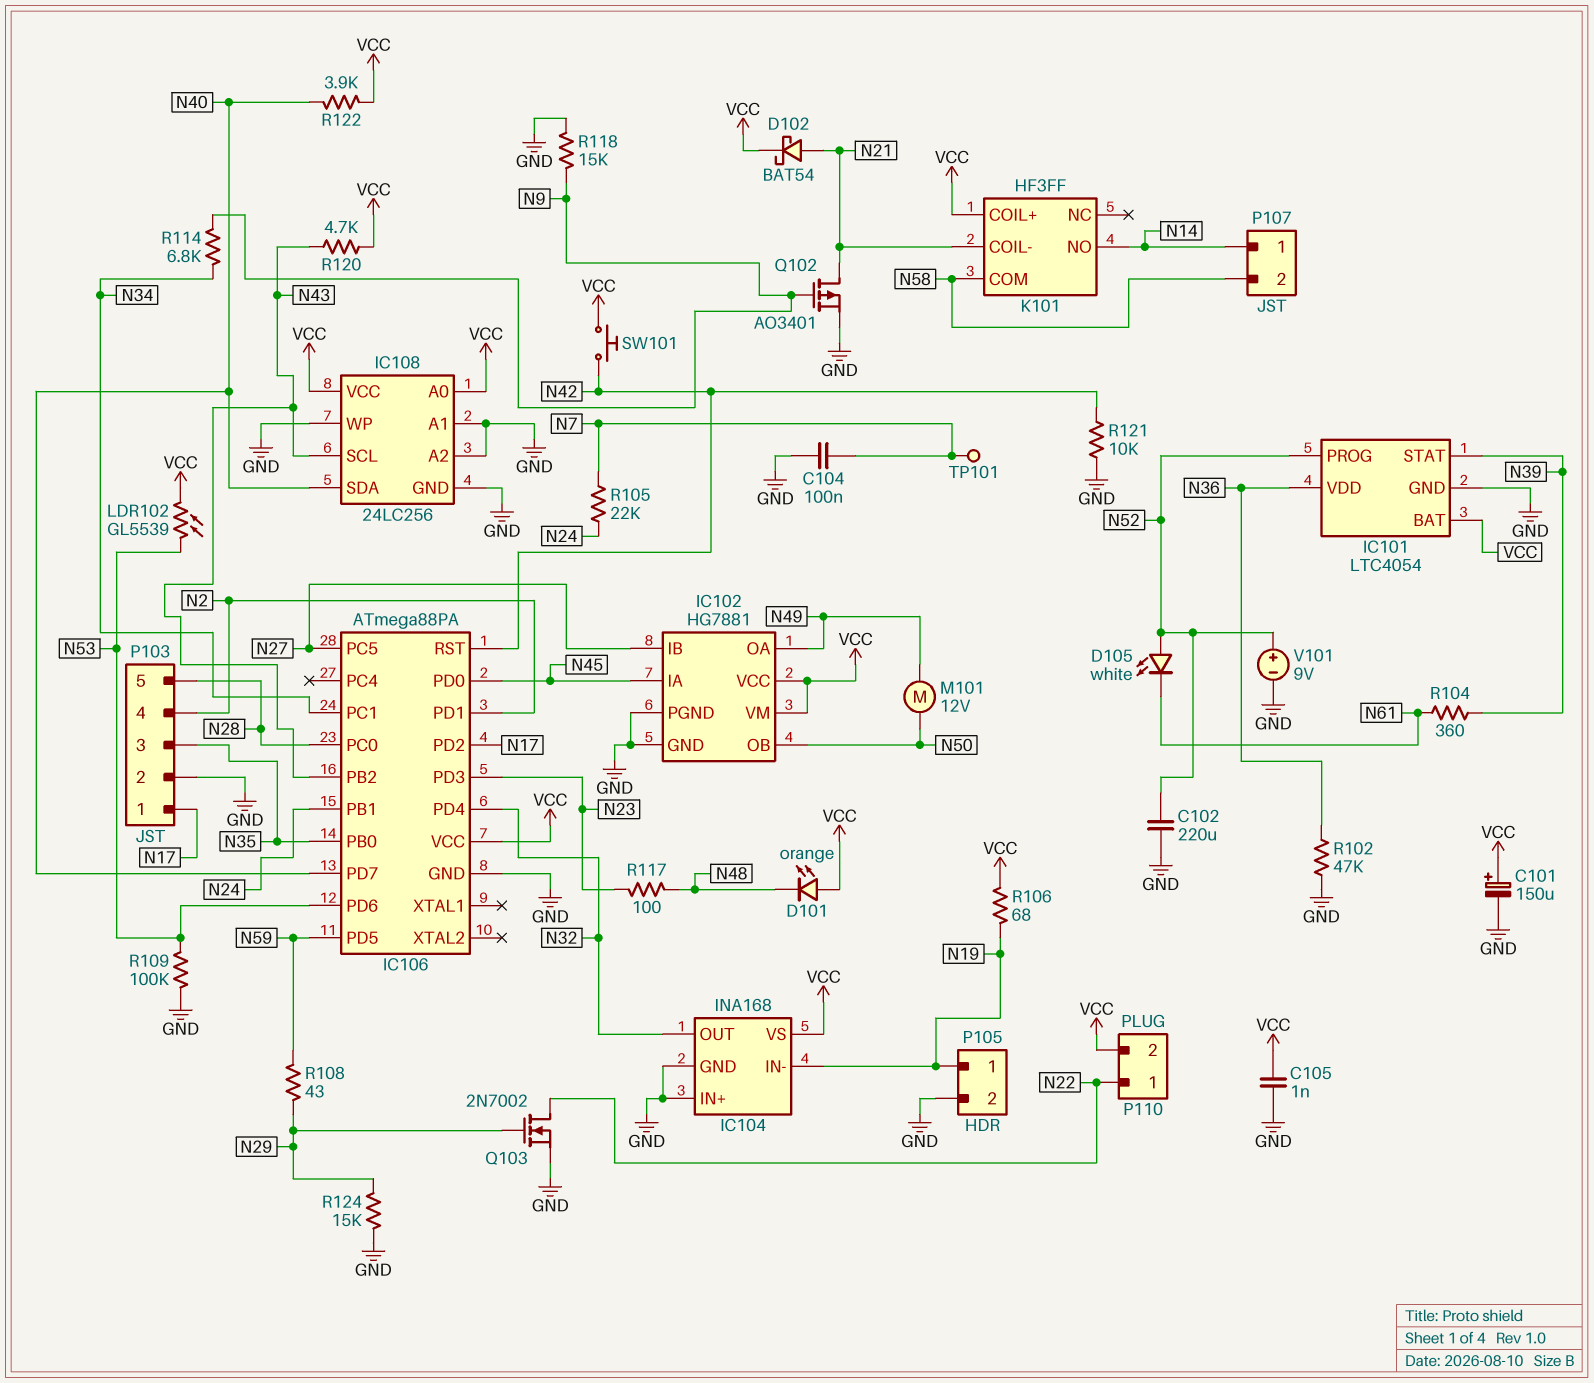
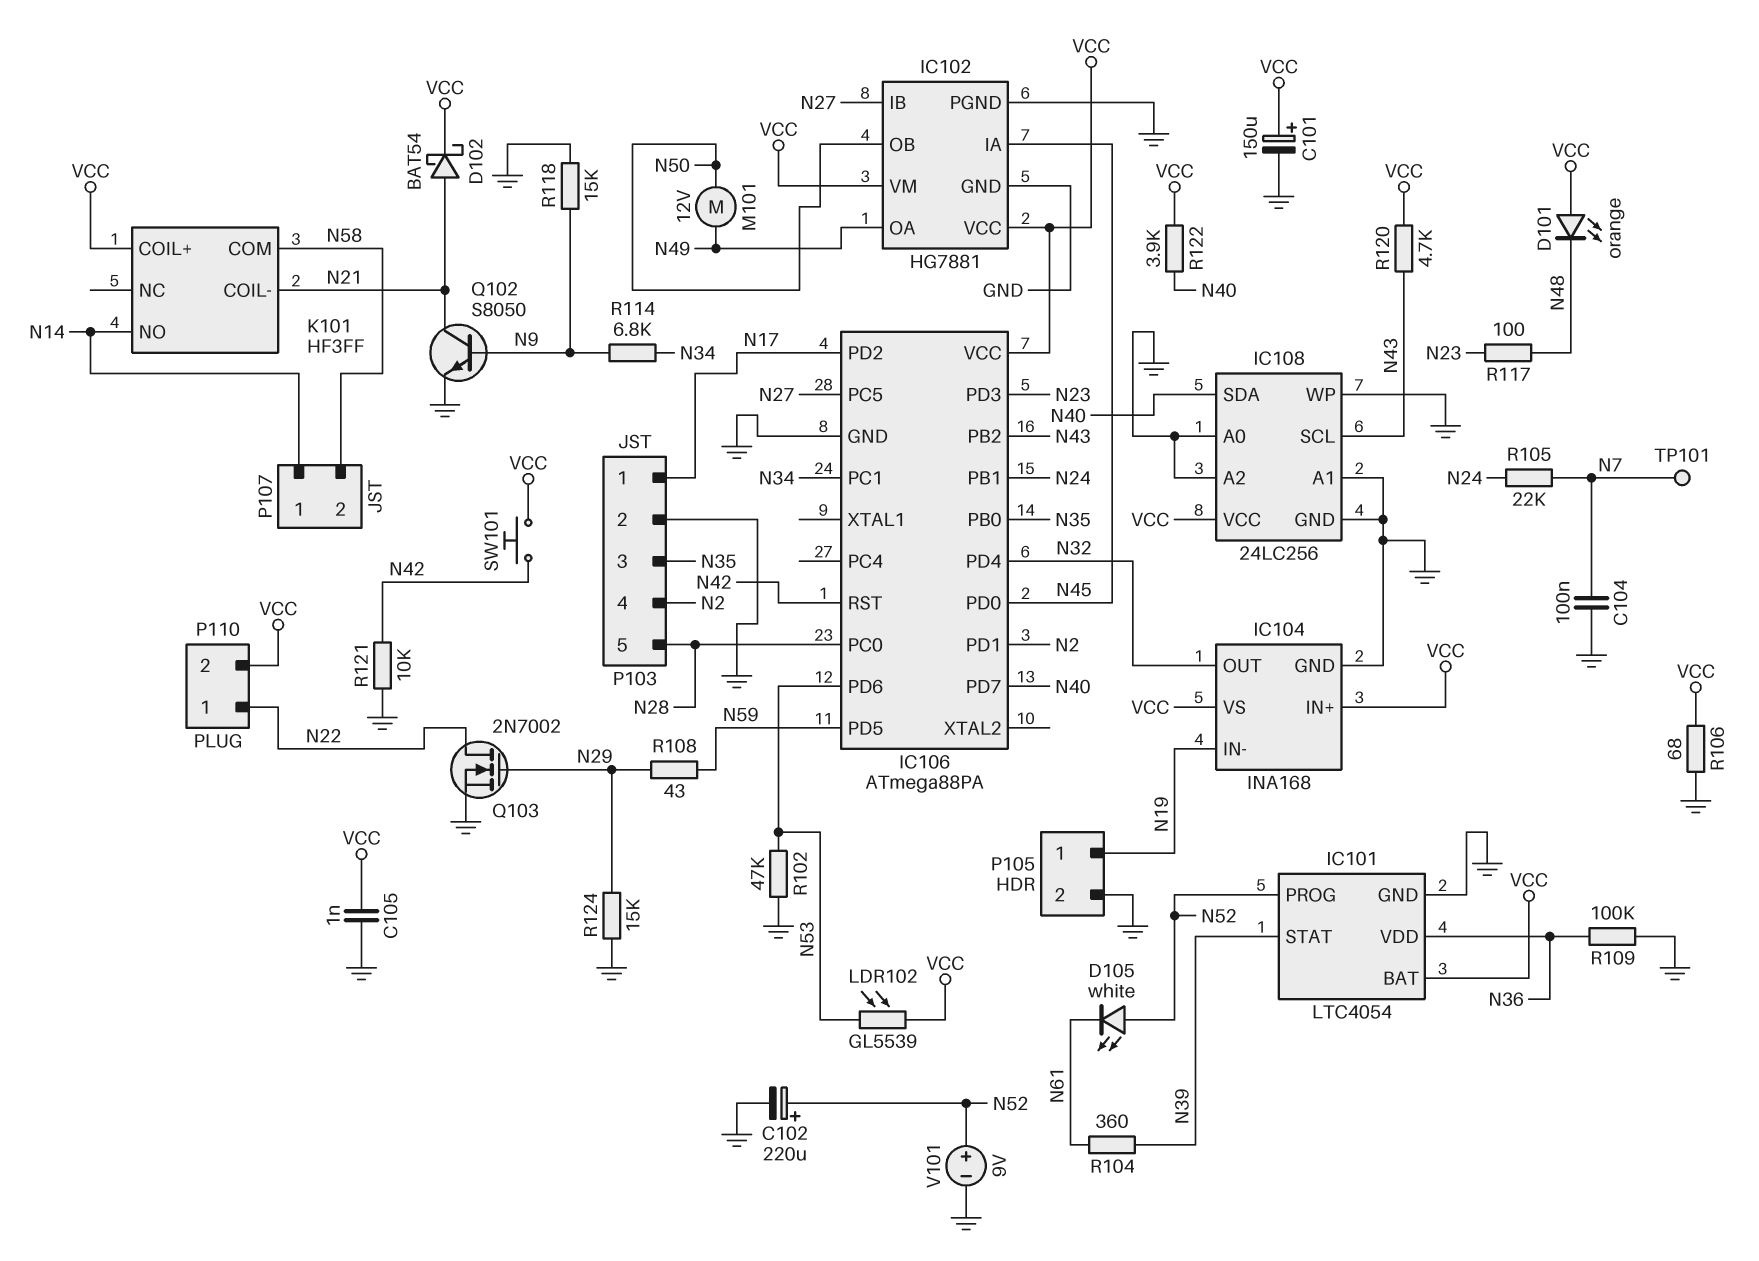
C102: 220uF (GND, N52) -> 220uF (plus N52, minus GND)
IC104 pin IN+: GND -> VCC
IC108 pin A0: VCC -> GND
Q102: PMOS AO3401 (G N9, D N21, S GND) -> NPN S8050 (B N9, C N21, E GND)
R102: 47k (GND, N36) -> 47k (GND, N53)
R106: 68 (N19, VCC) -> 68 (GND, VCC)
R109: 100k (GND, N53) -> 100k (GND, N36)

